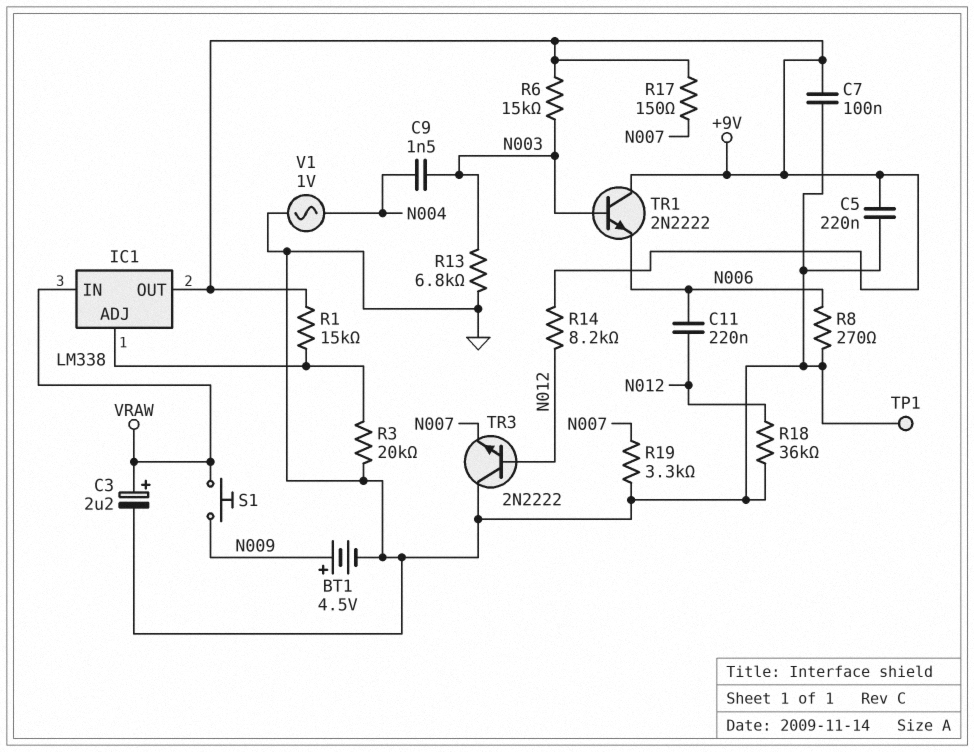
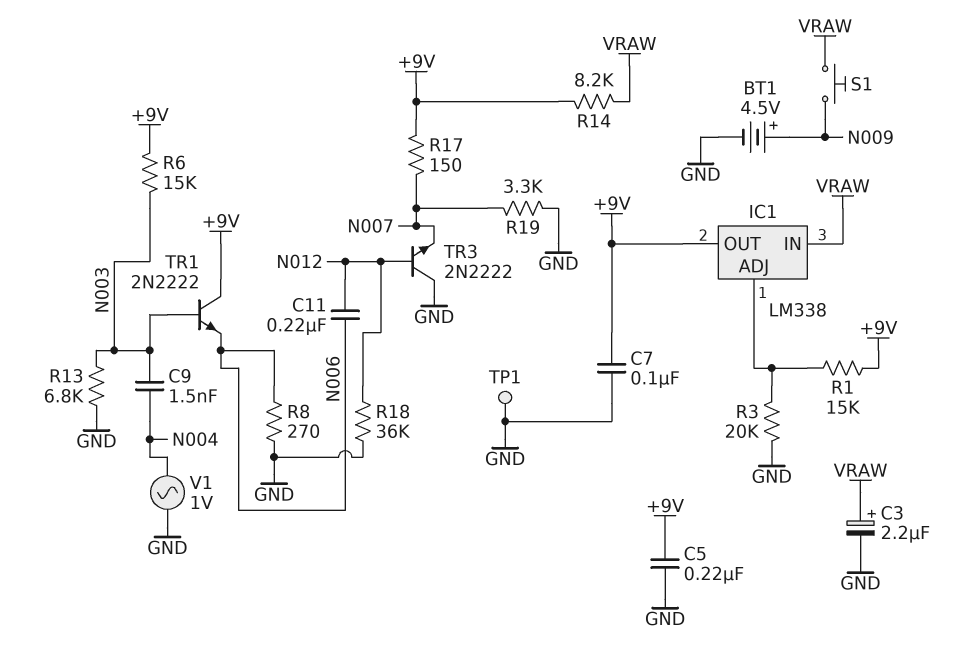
R14: 8.2k (+9V, N012) -> 8.2k (+9V, VRAW)

